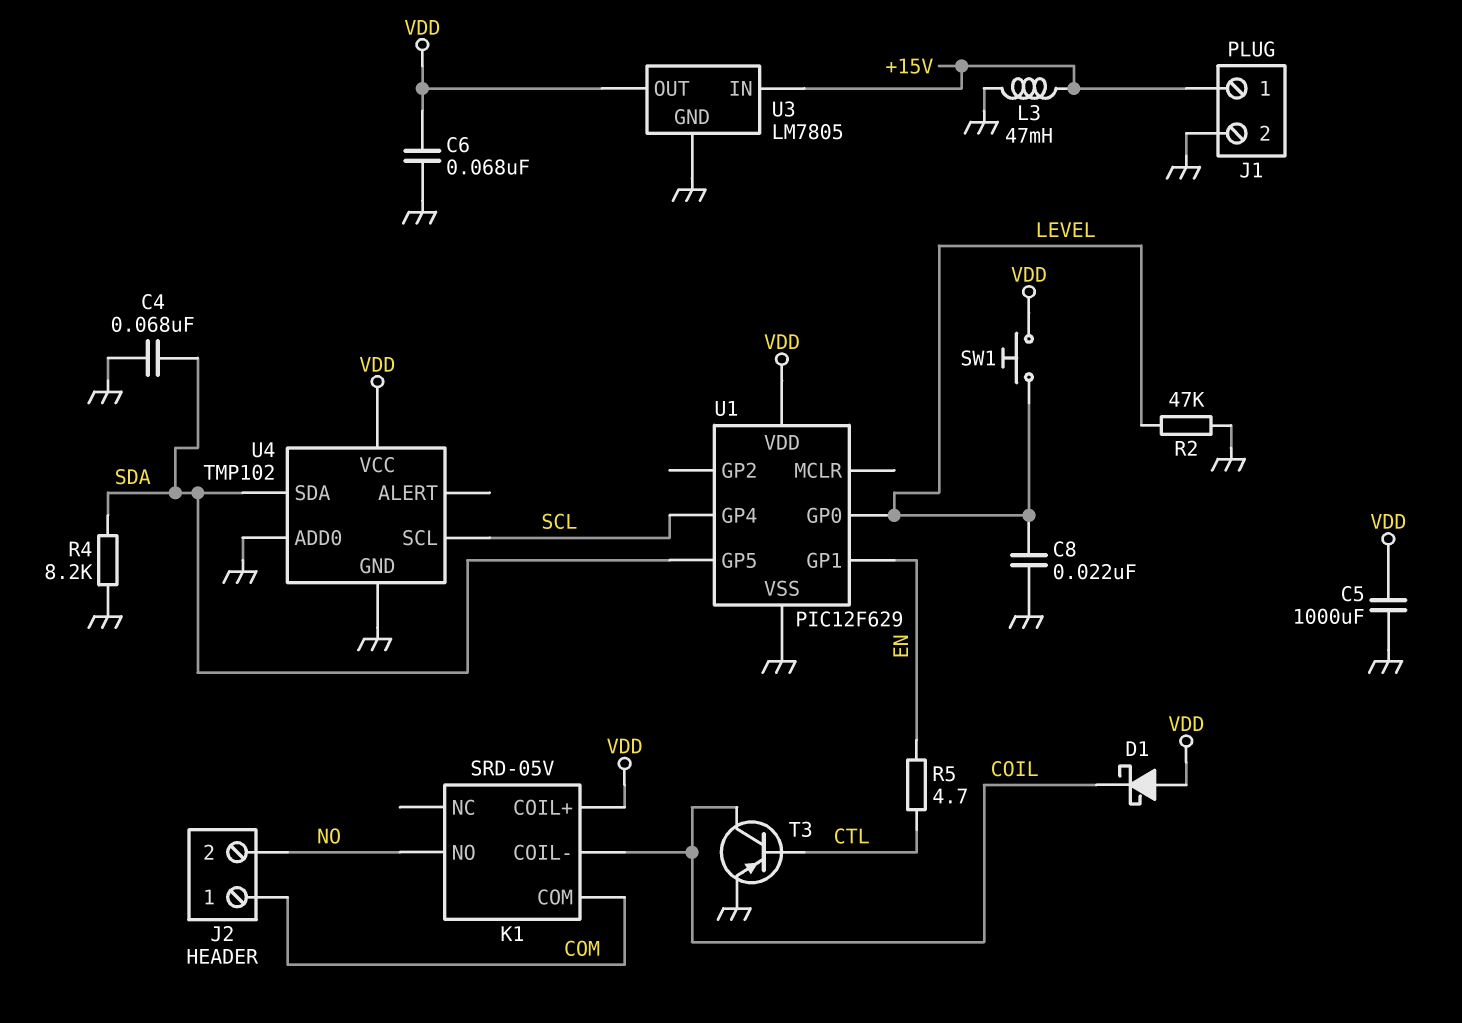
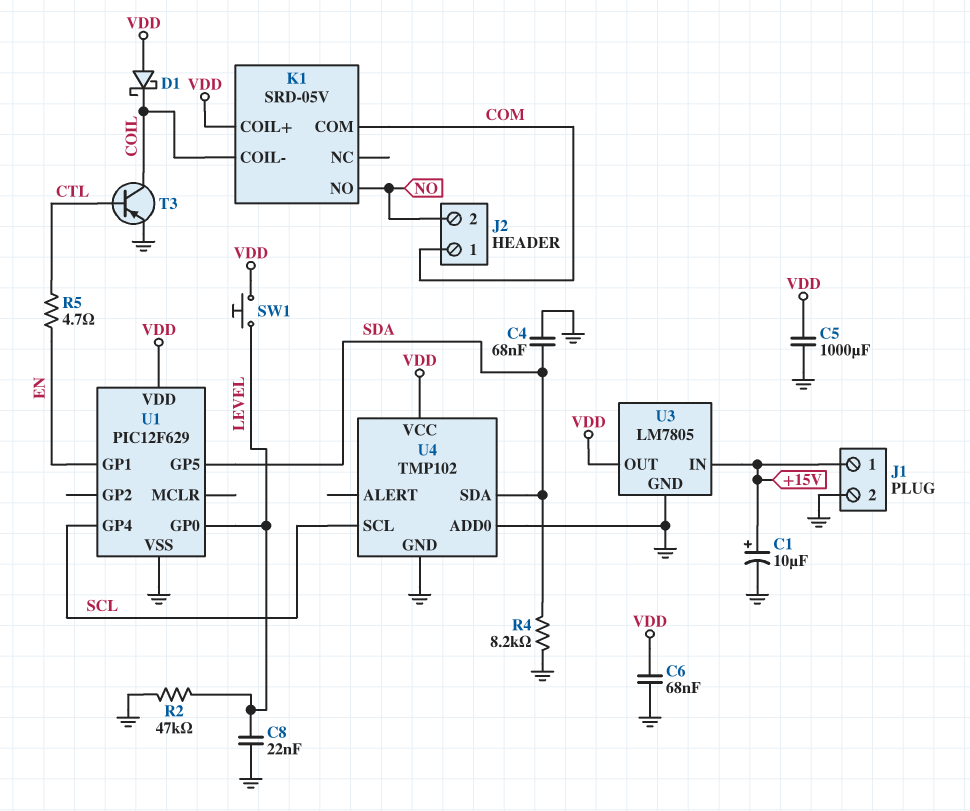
C1: none -> 10uF (plus +15V, minus GND)
L3: 47mH (+15V, GND) -> none

